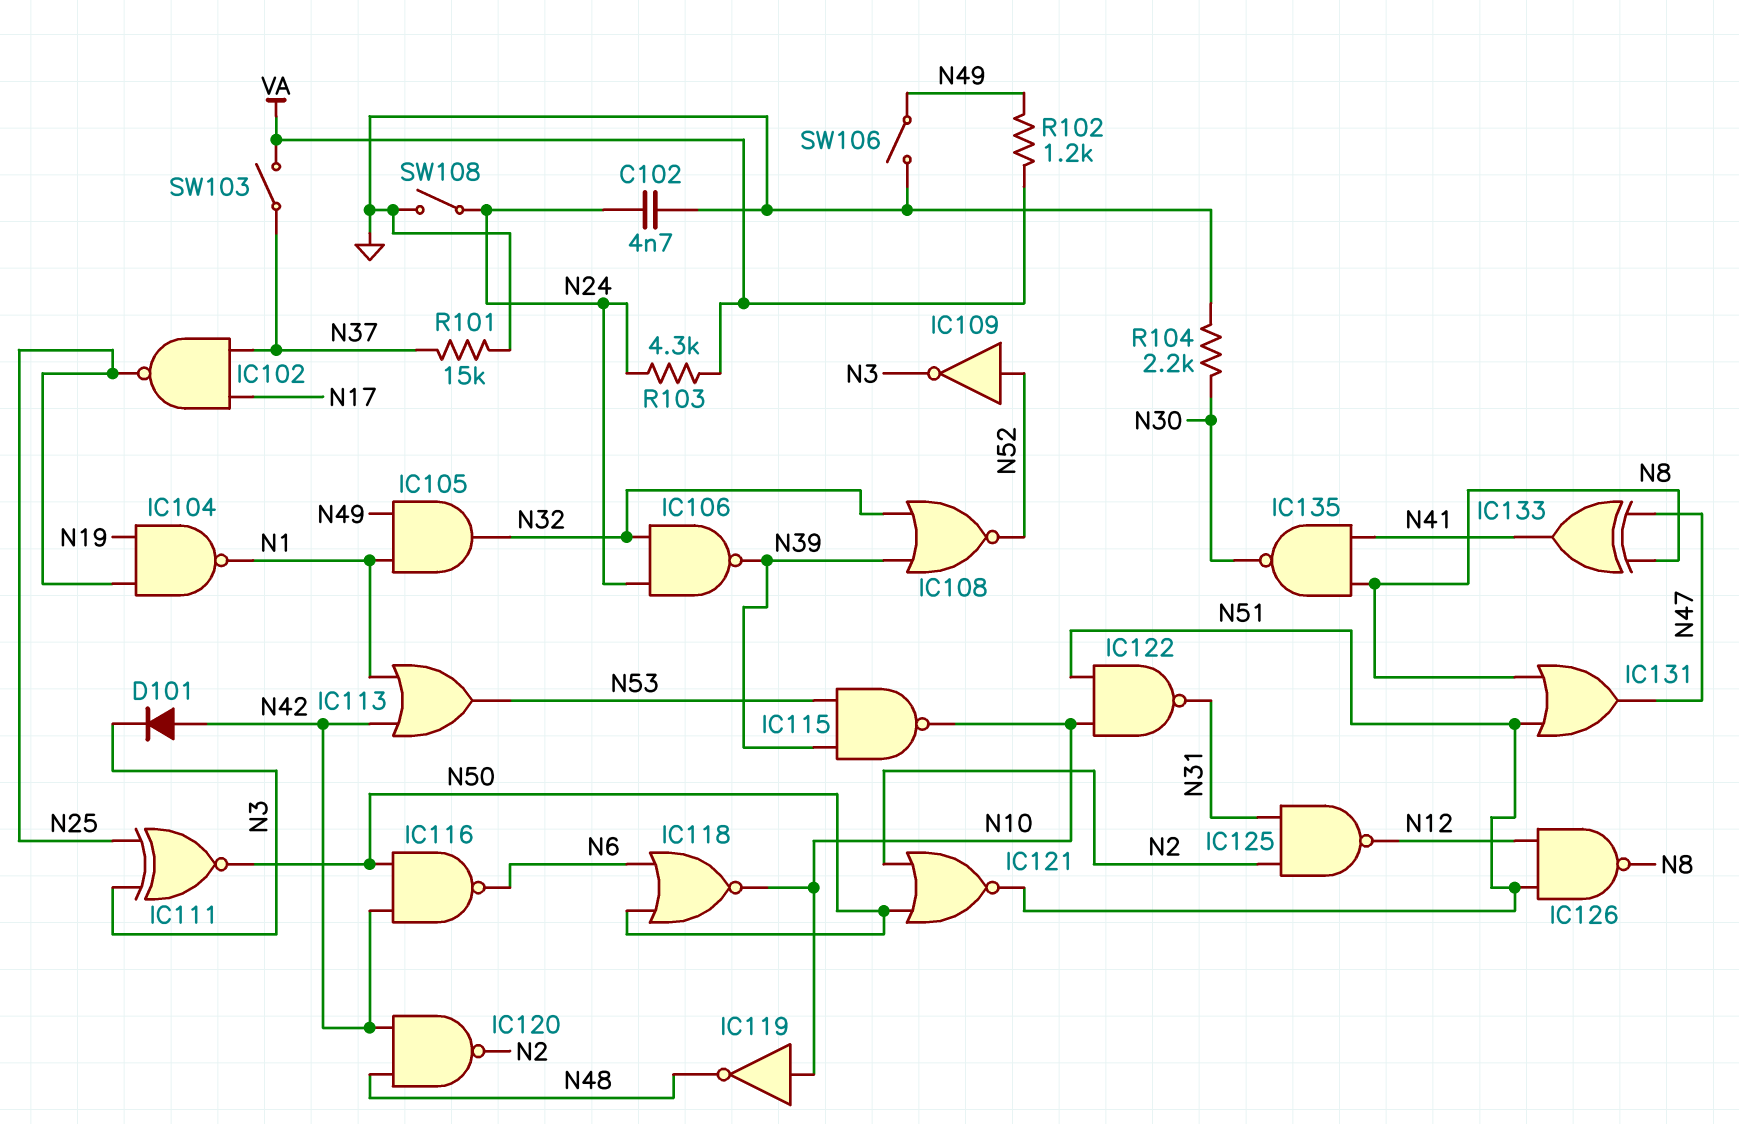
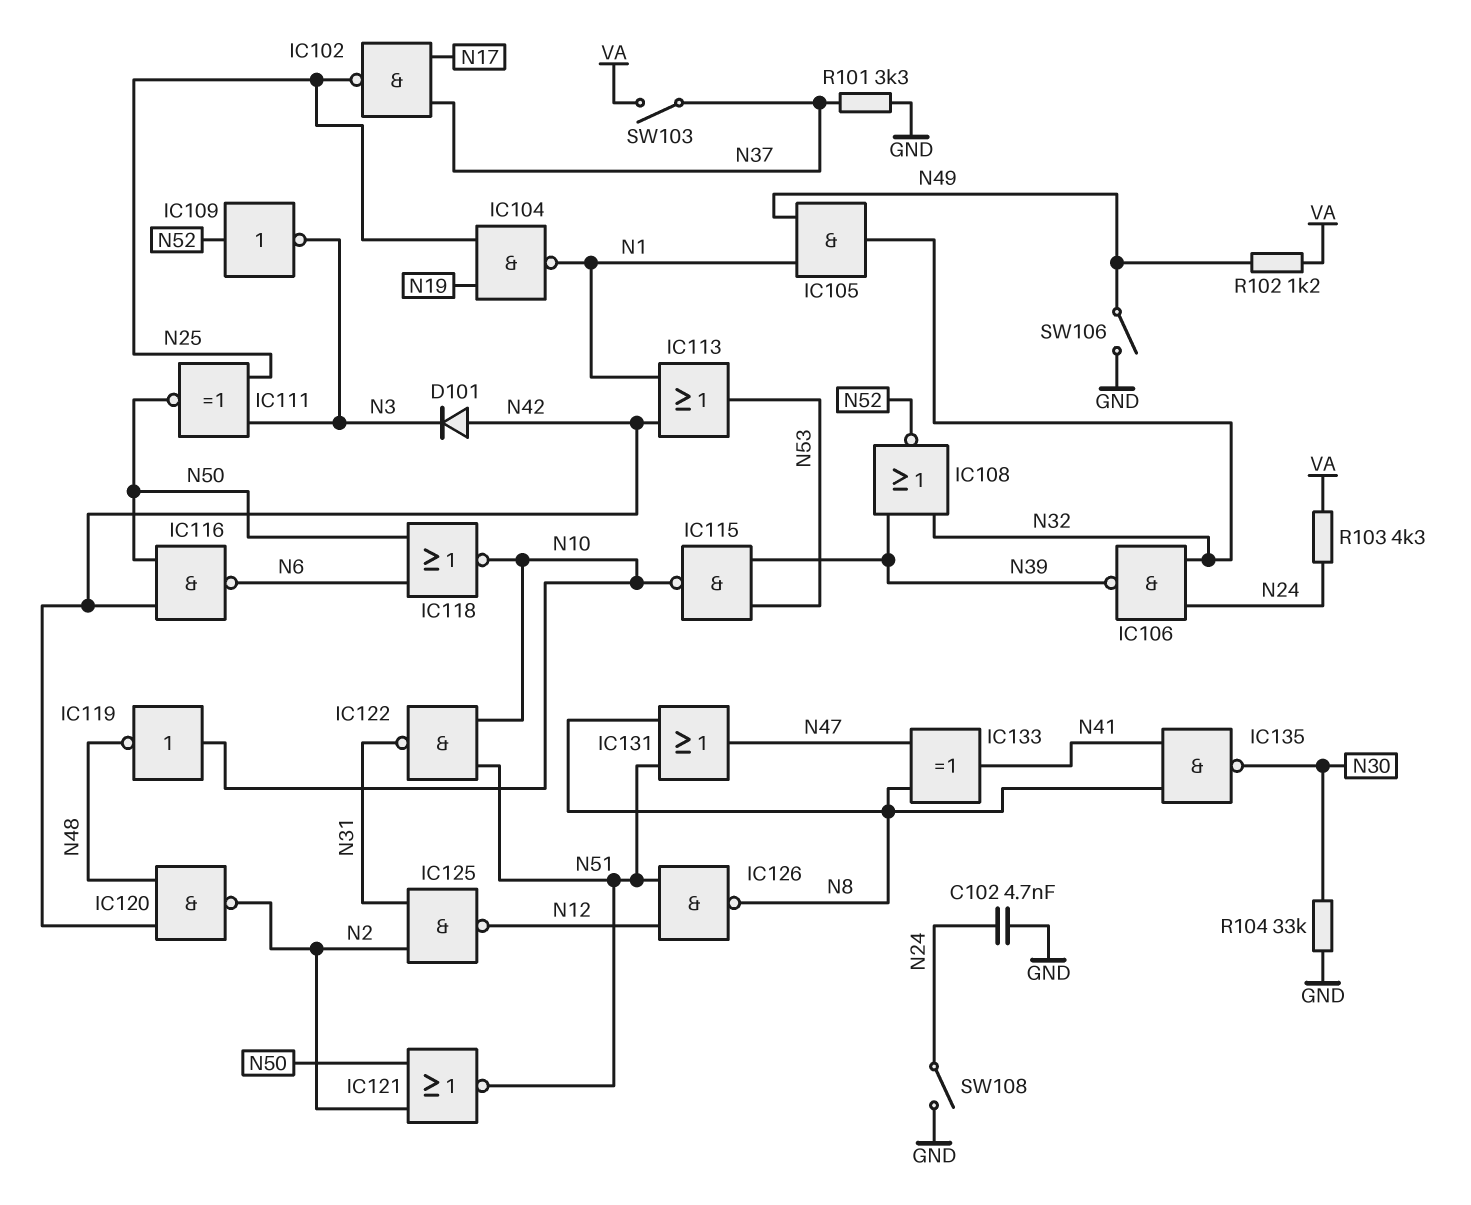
R101: 15k (GND, N37) -> 3.3k (GND, N37)
R104: 2.2k (GND, N30) -> 33k (GND, N30)

